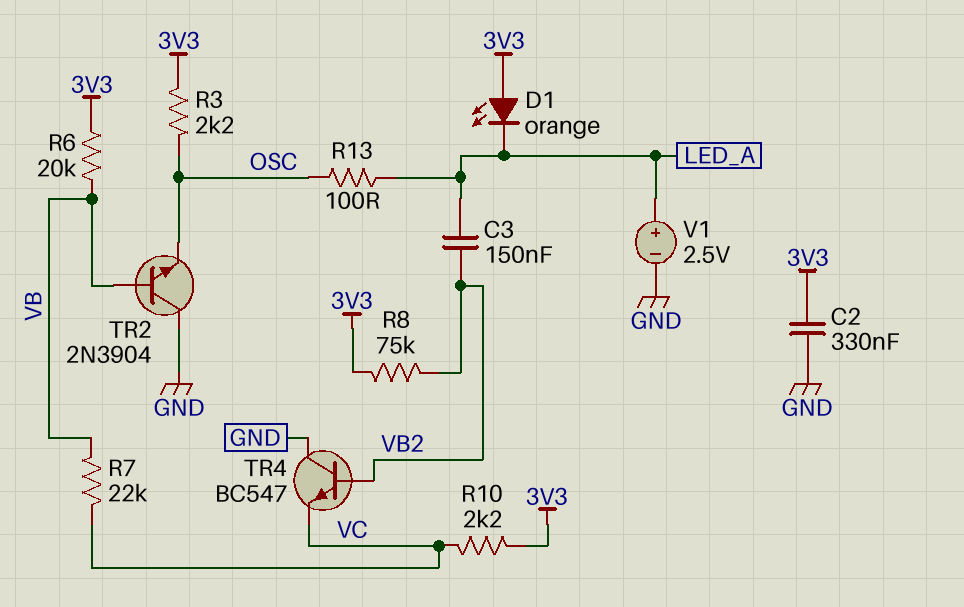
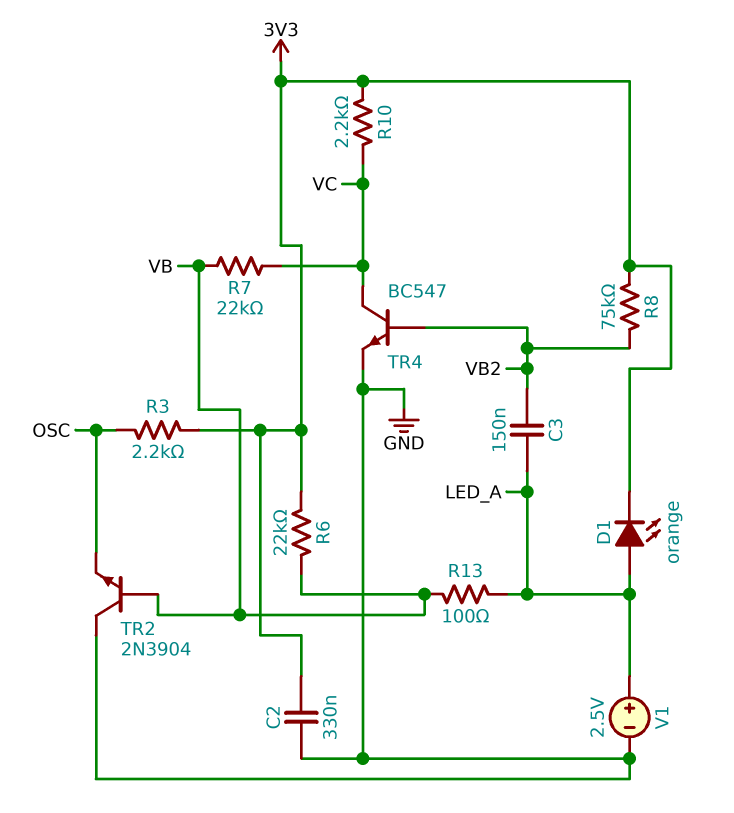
D1: LED orange (A 3V3, K LED_A) -> LED orange (A LED_A, K 3V3)
R6: 20k (3V3, VB) -> 22k (3V3, VB)
R13: 100 (LED_A, OSC) -> 100 (LED_A, VB)
TR4: NPN BC547 (B VB2, C GND, E VC) -> NPN BC547 (B VB2, C VC, E GND)

